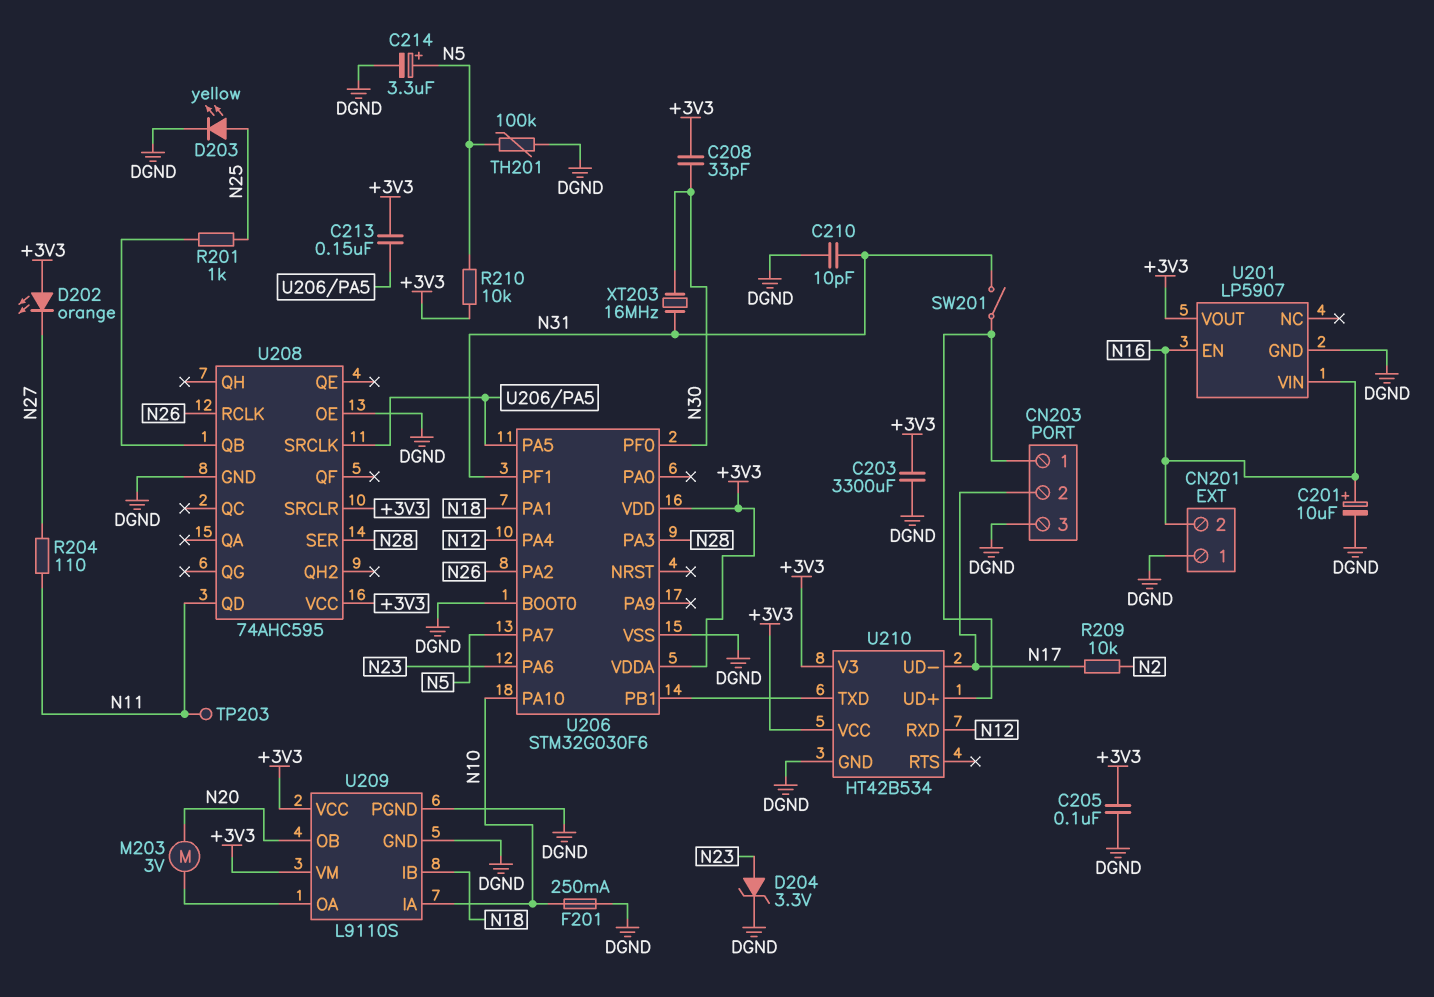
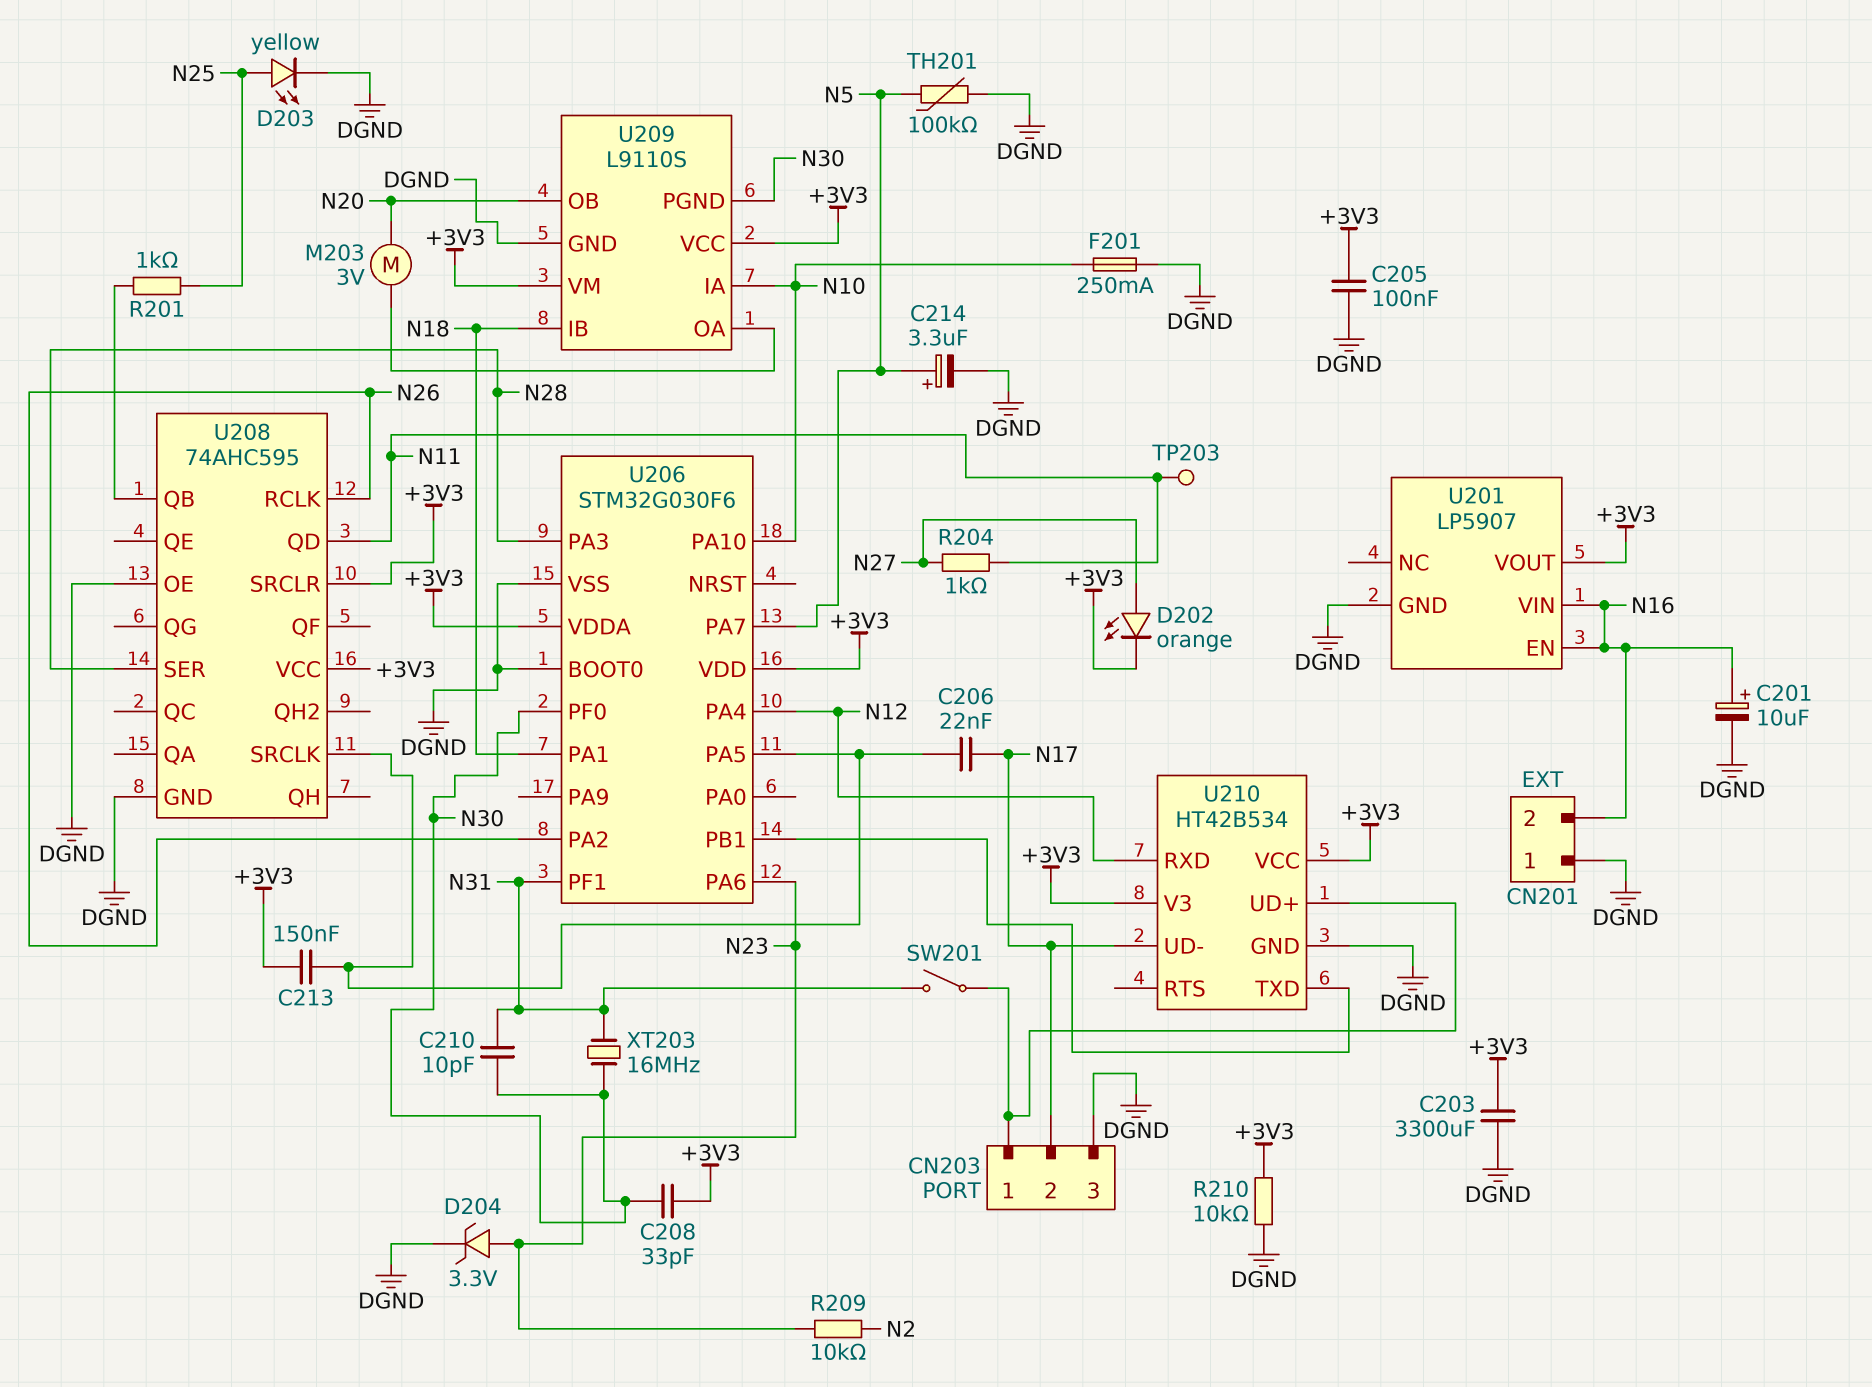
C206: none -> 22nF (N17, U206/PA5)
C210: 10pF (DGND, N31) -> 10pF (N30, N31)
D202: LED orange (A +3V3, K N27) -> LED orange (A N27, K +3V3)
R204: 110 (N11, N27) -> 1k (N11, N27)
R209: 10k (N2, N17) -> 10k (N2, N23)
R210: 10k (+3V3, N5) -> 10k (+3V3, DGND)
U209 pin PGND: DGND -> N30

